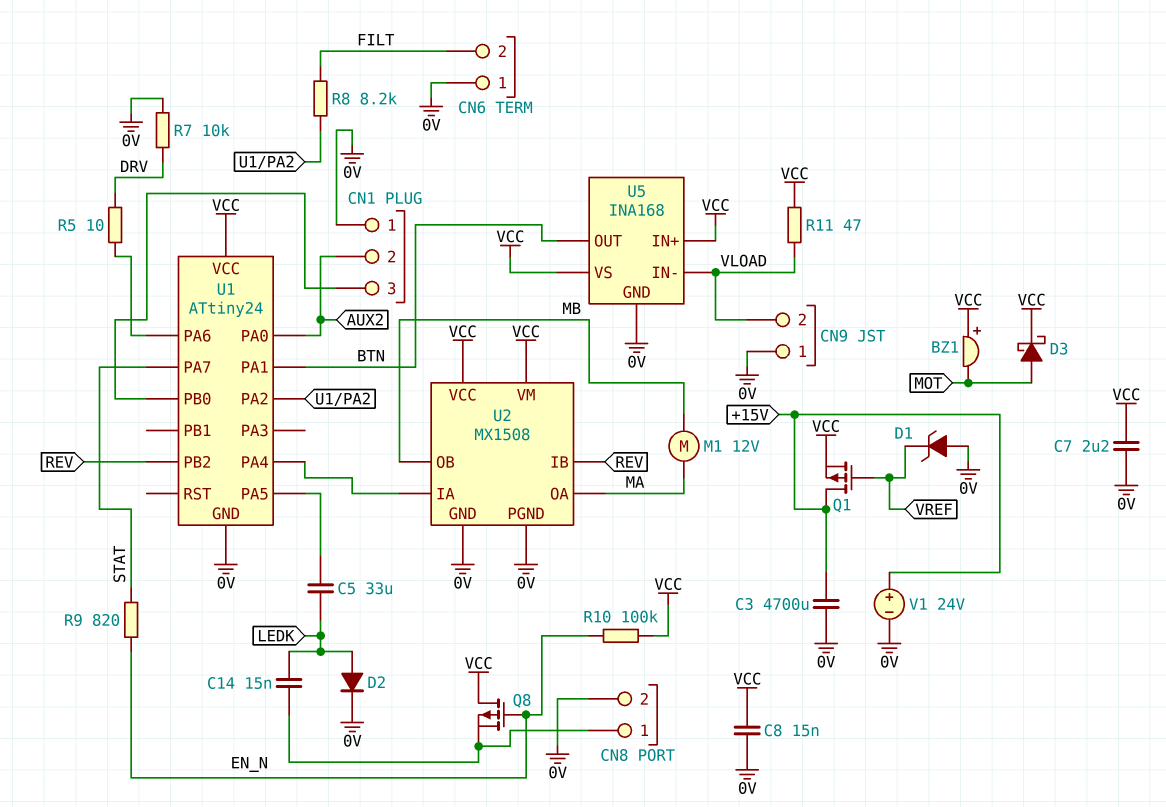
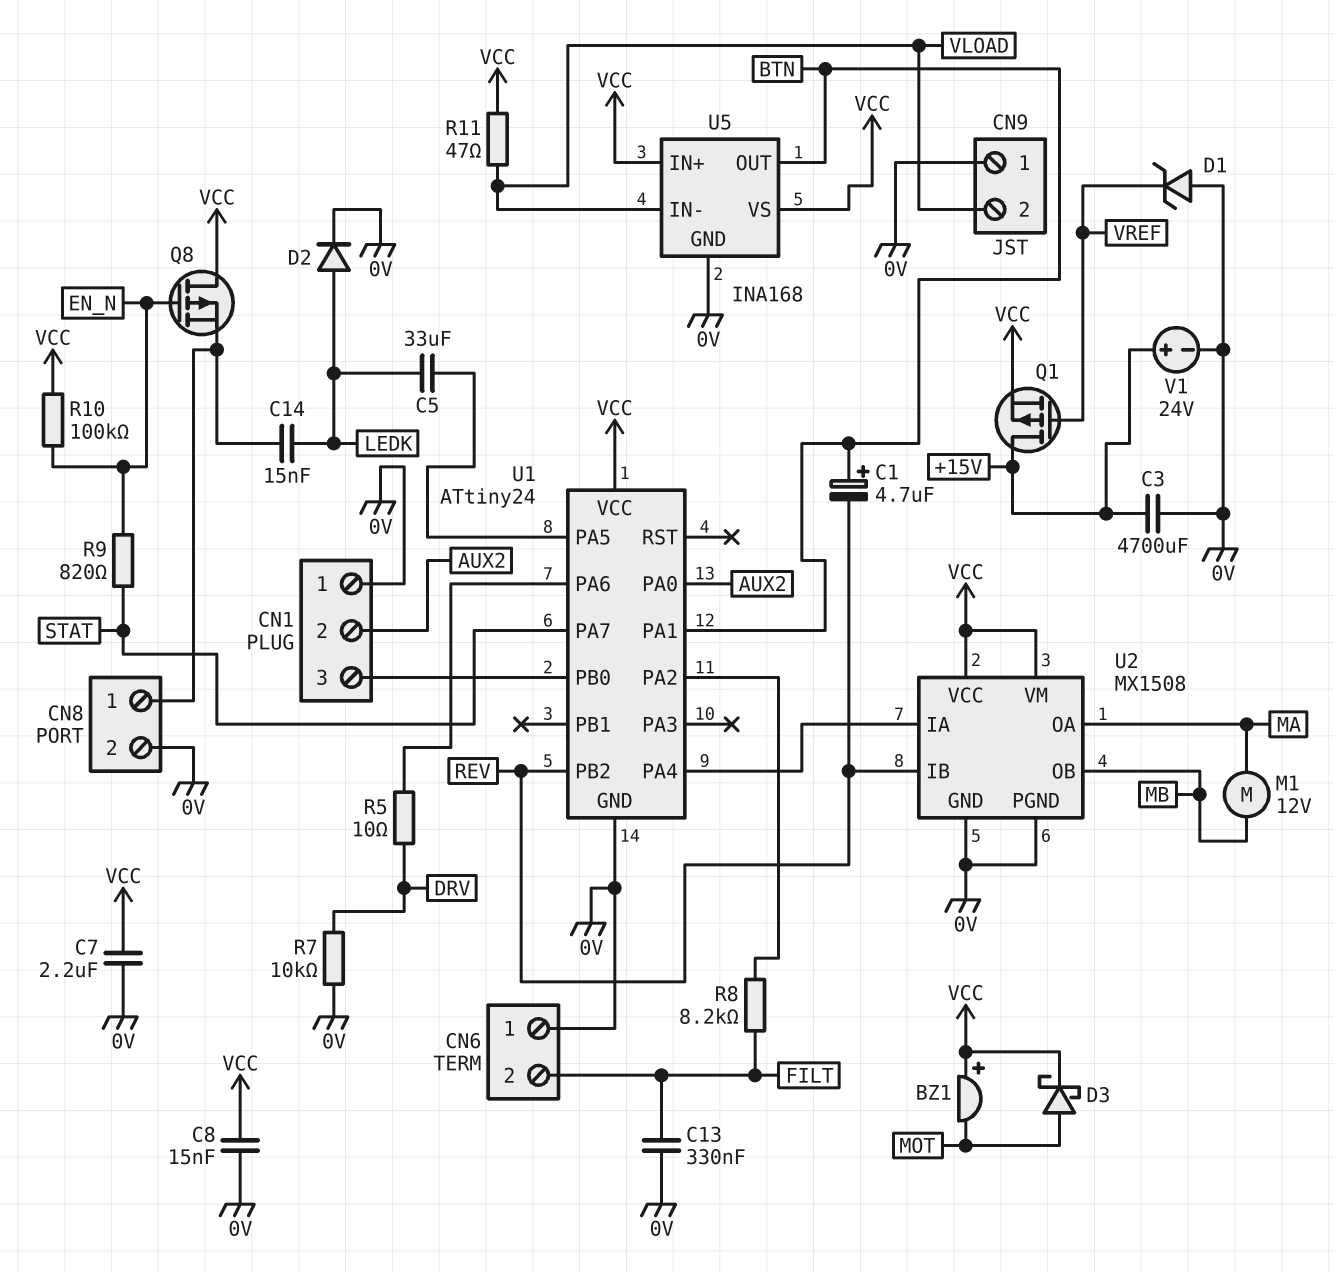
C1: none -> 4.7uF (plus BTN, minus REV)
C13: none -> 330nF (0V, FILT)

